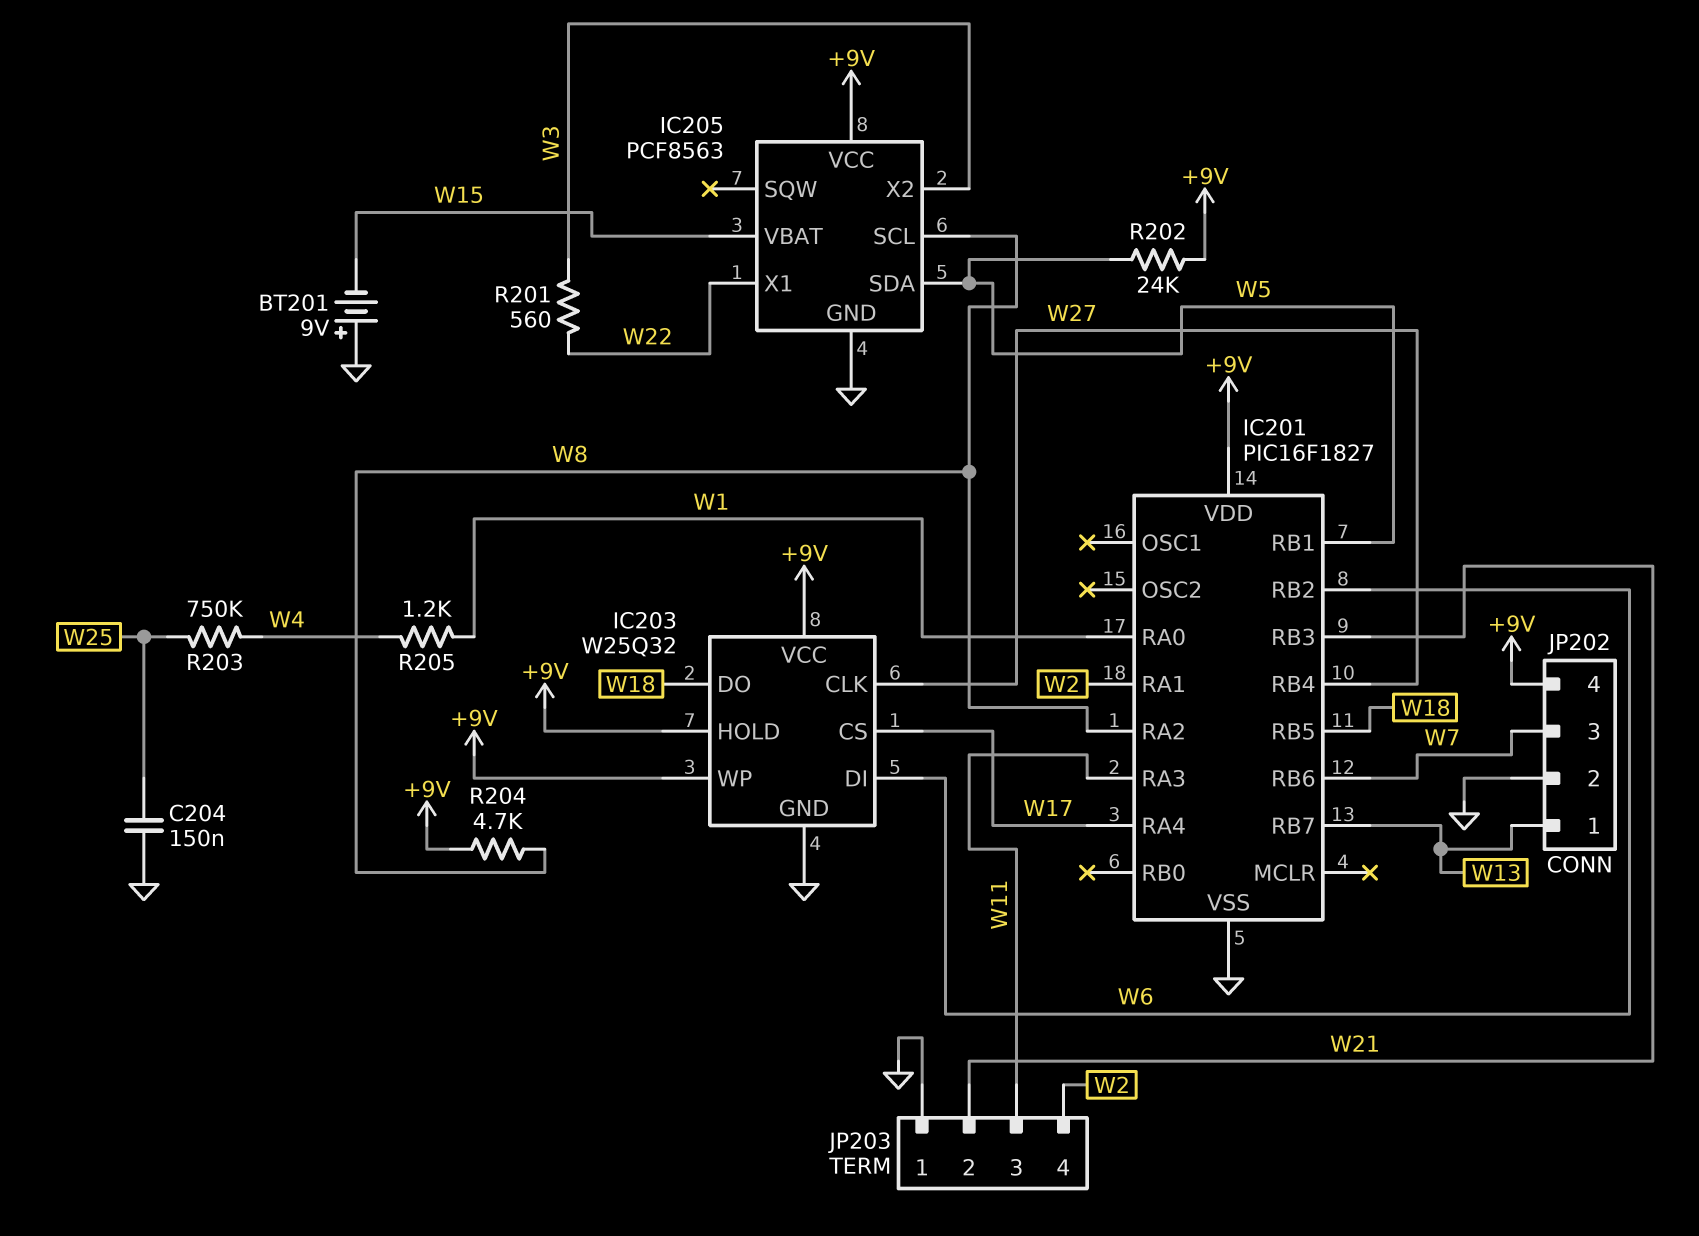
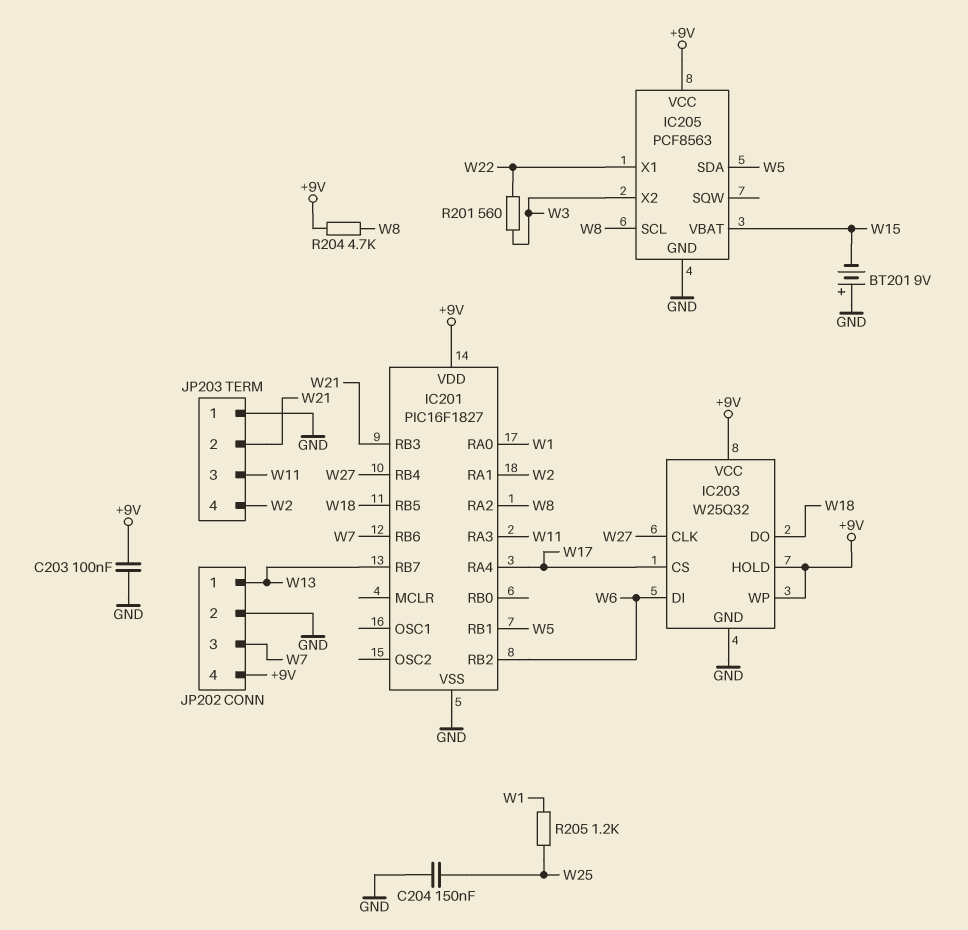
C203: none -> 100nF (+9V, GND)
R202: 24k (+9V, W5) -> none
R203: 750k (W4, W25) -> none
R205: 1.2k (W1, W4) -> 1.2k (W1, W25)

